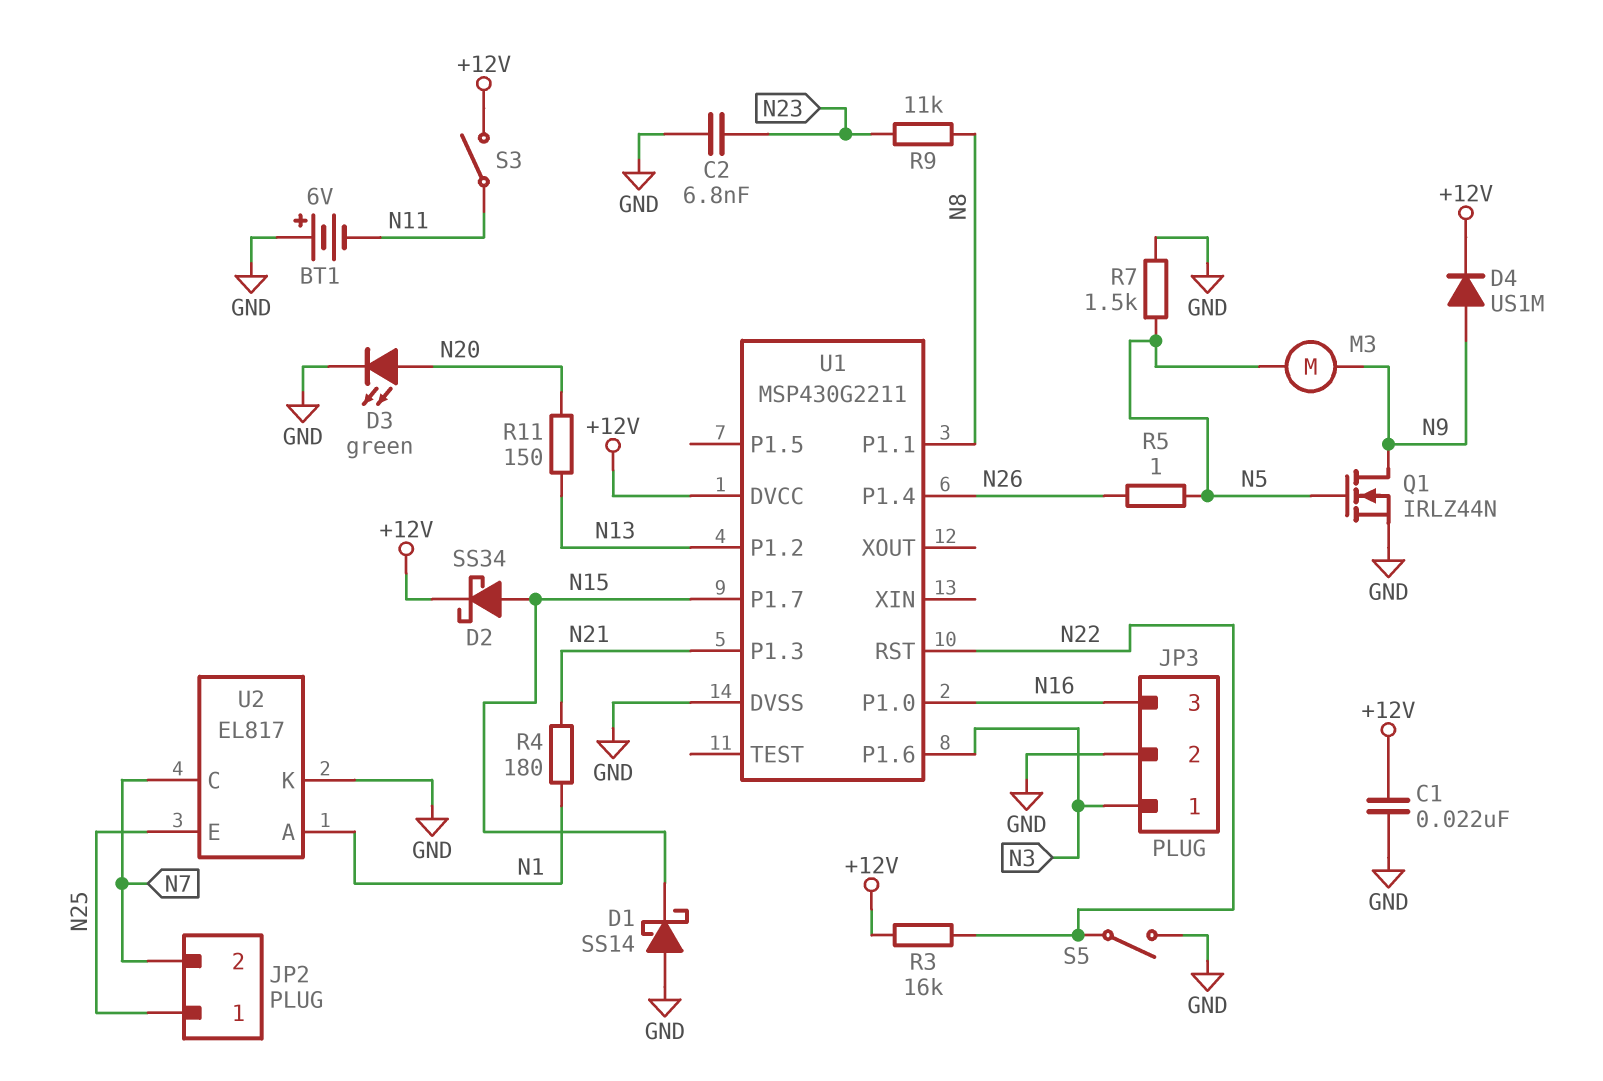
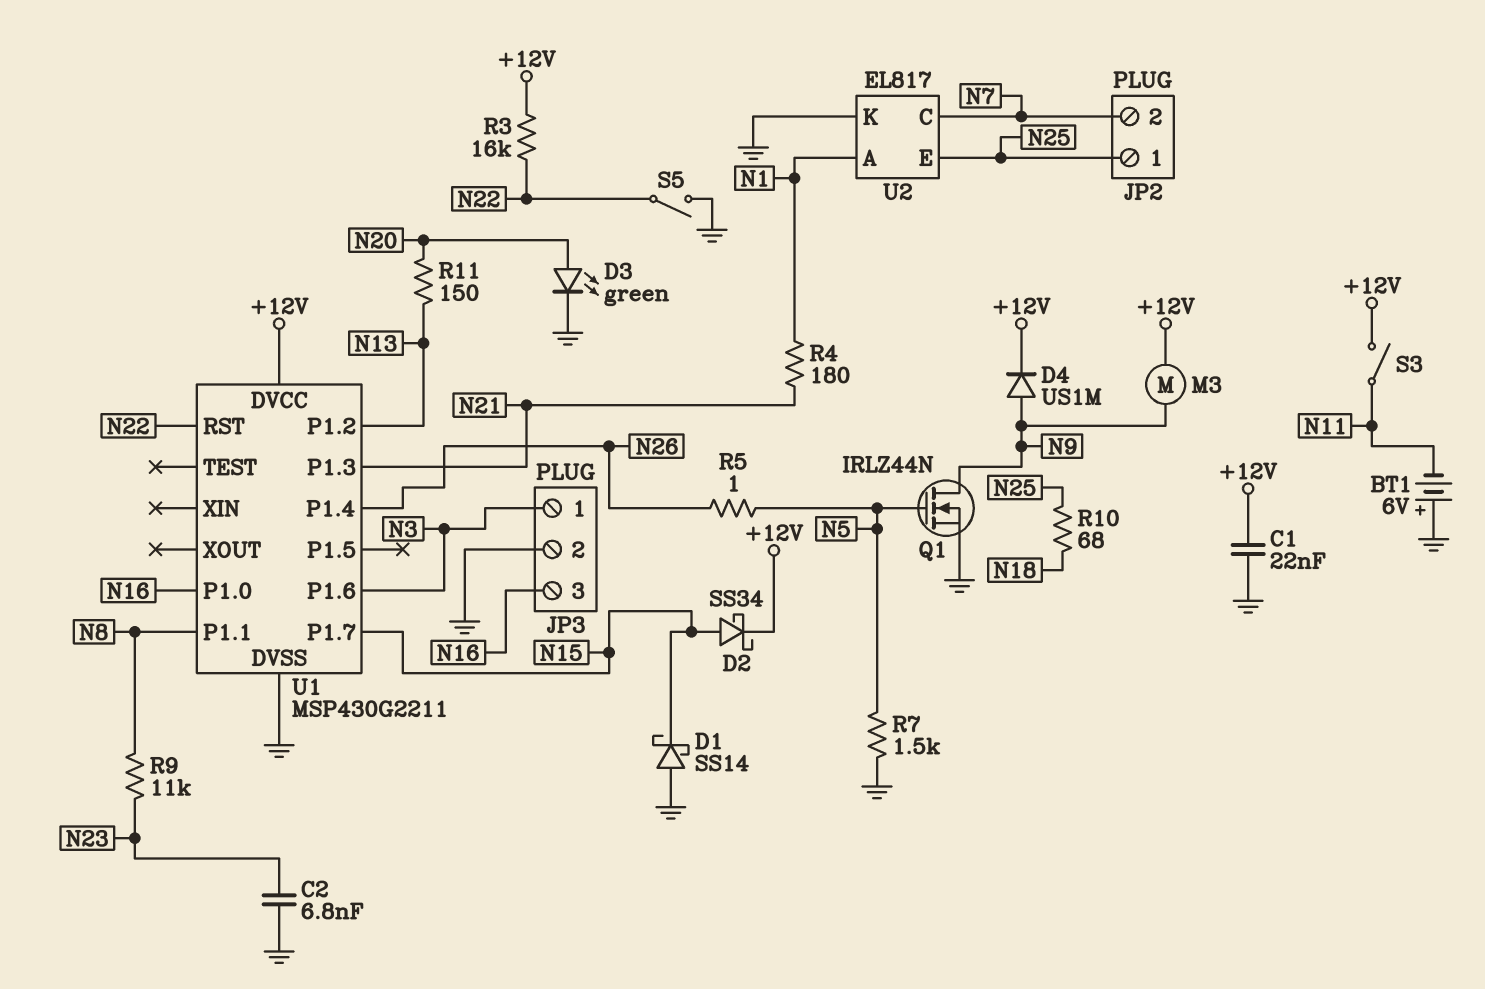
M3: motor (N5, N9) -> motor (+12V, N9)
R10: none -> 68 (N18, N25)

